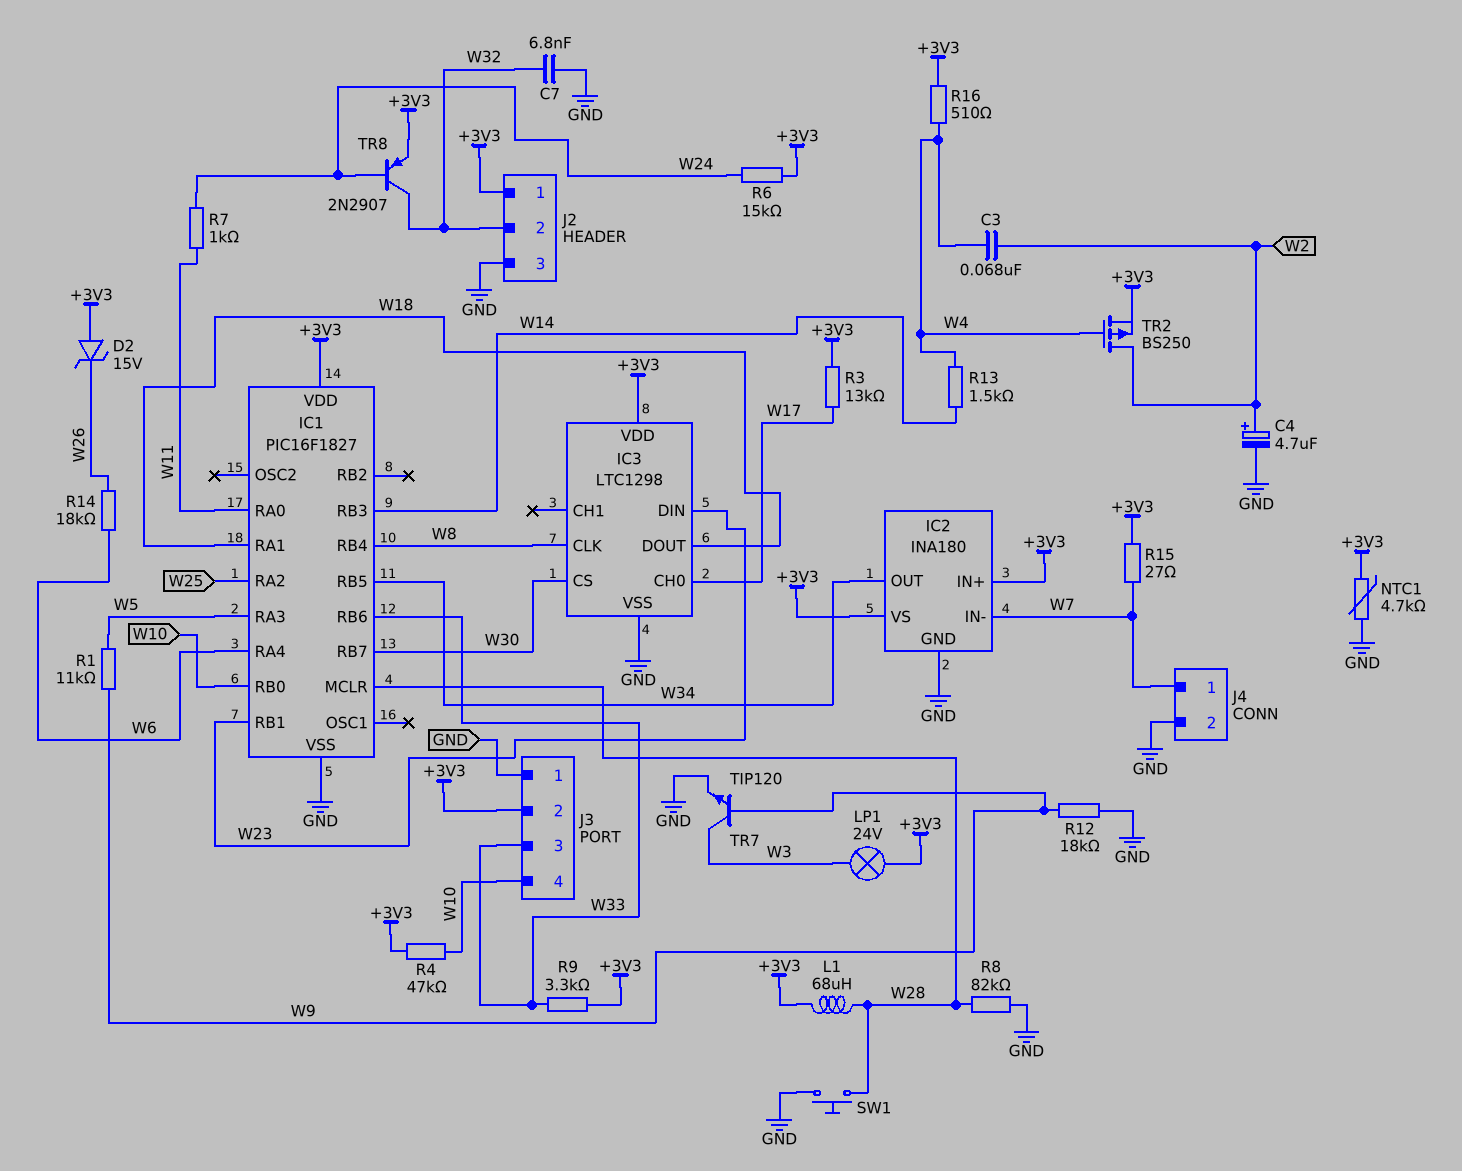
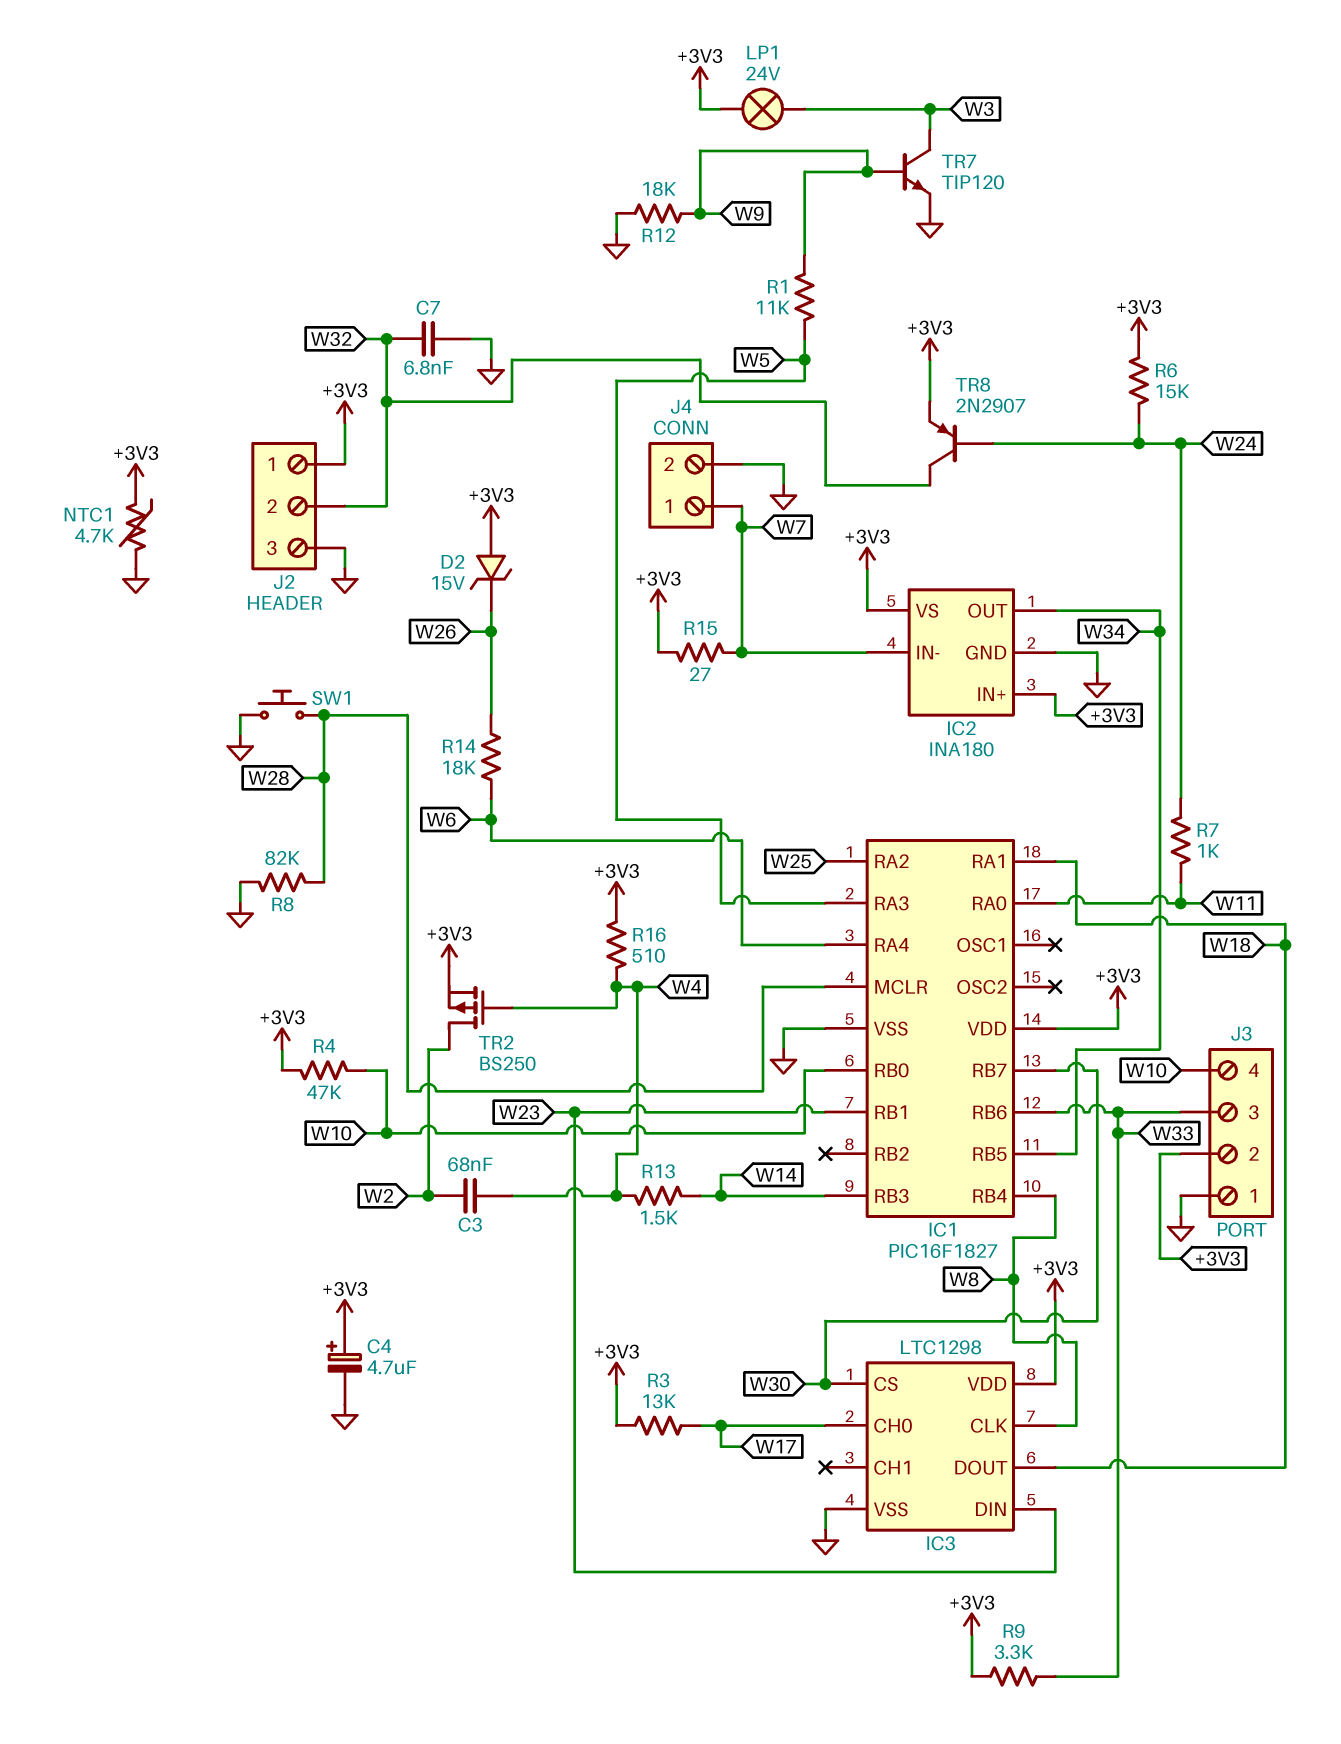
C4: 4.7uF (plus W2, minus GND) -> 4.7uF (plus +3V3, minus GND)
L1: 68uH (+3V3, W28) -> none

